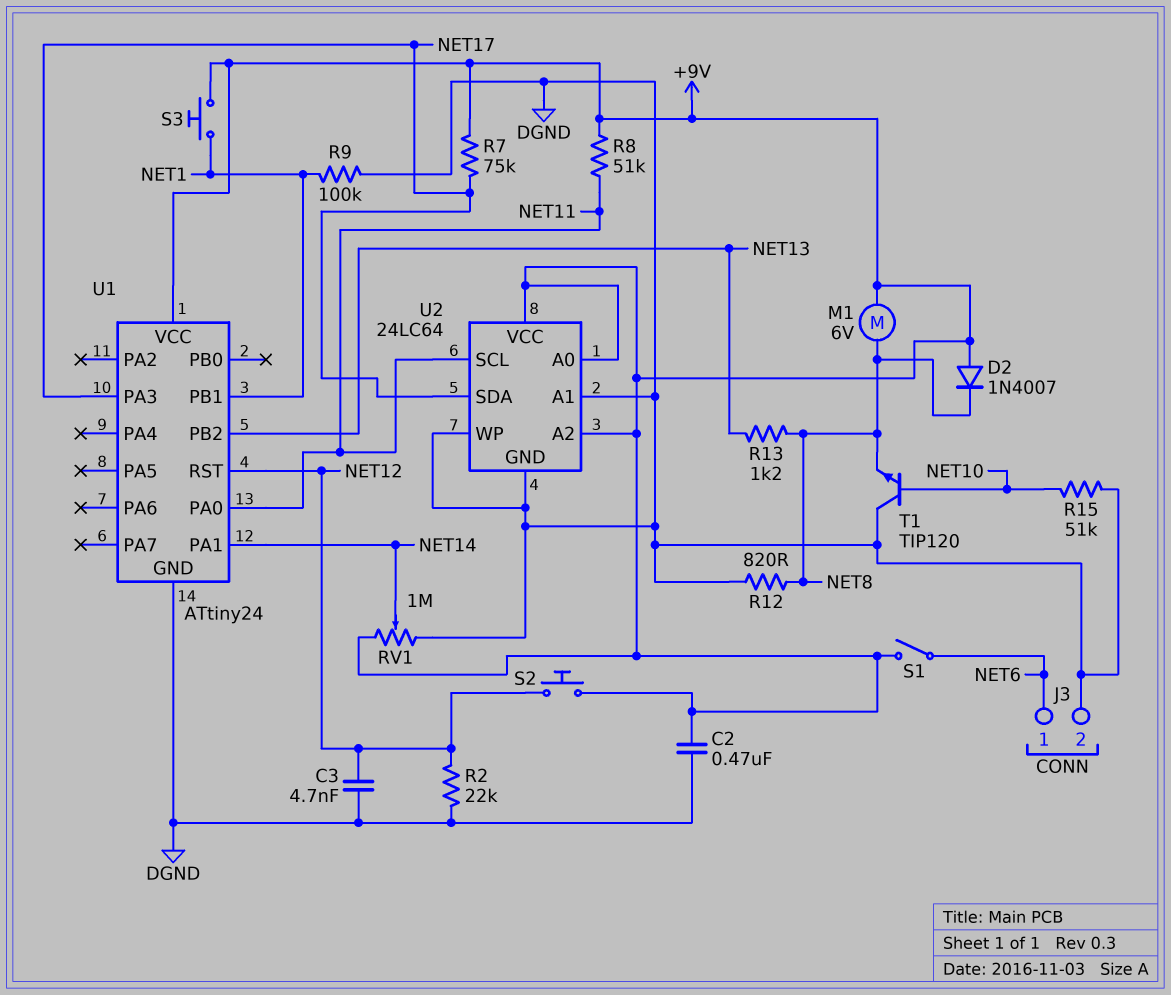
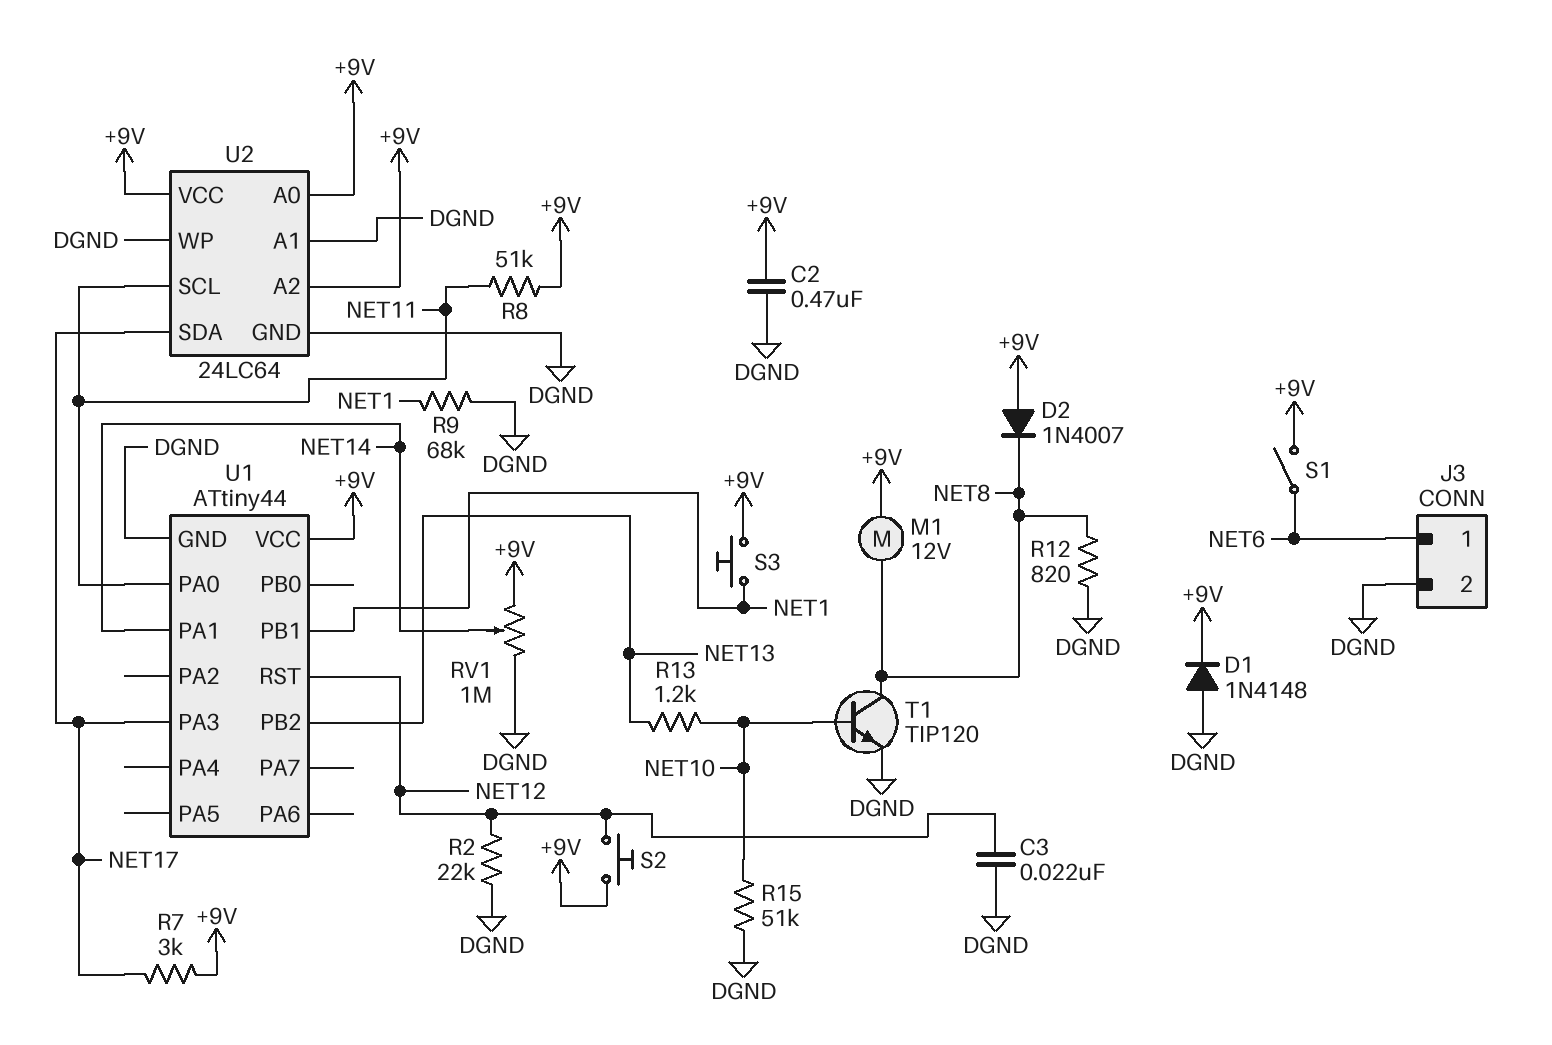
C3: 4.7nF (DGND, NET12) -> 22nF (DGND, NET12)
D1: none -> diode 1N4148 (A DGND, K +9V)
M1: motor 6V (+9V, NET8) -> motor 12V (+9V, NET8)
R7: 75k (+9V, NET17) -> 3k (+9V, NET17)
R9: 100k (DGND, NET1) -> 68k (DGND, NET1)
R13: 1.2k (NET8, NET13) -> 1.2k (NET10, NET13)
T1: NPN TIP120 (B NET10, C DGND, E NET8) -> NPN TIP120 (B NET10, C NET8, E DGND)
U1: ATtiny24 -> ATtiny44

